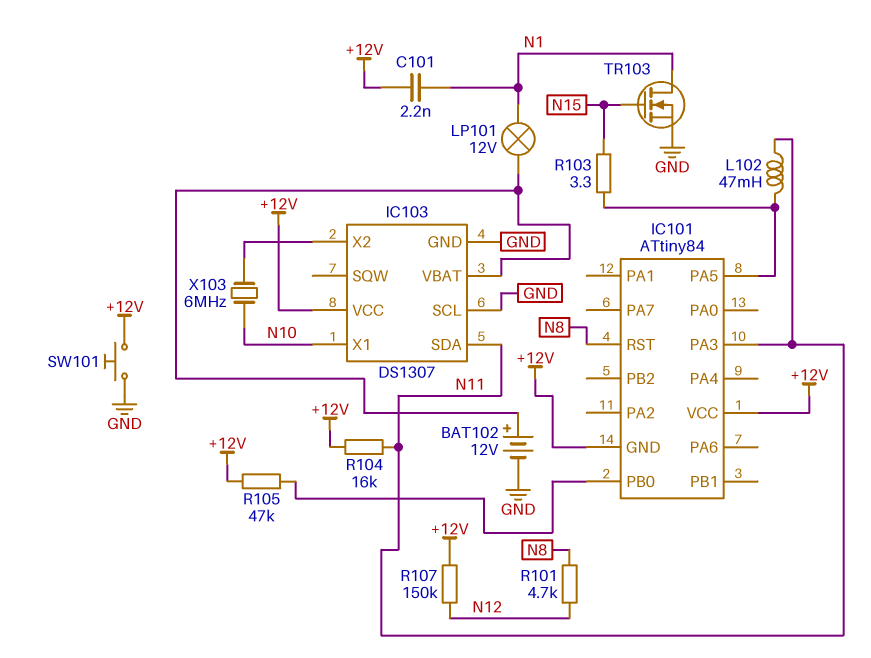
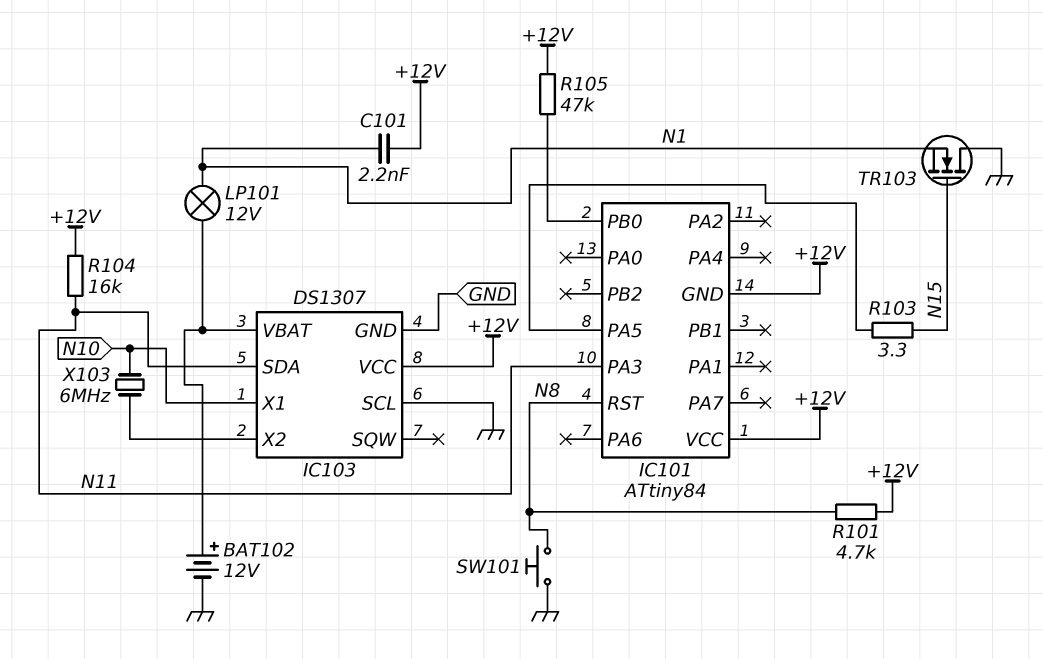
L102: 47mH (IC101/PA5, N11) -> none
R101: 4.7k (N8, N12) -> 4.7k (+12V, N8)
R107: 150k (+12V, N12) -> none
SW101: button (+12V, GND) -> button (GND, N8)
TR103: NMOS (G N15, D N1, S GND) -> NMOS (G N15, D GND, S N1)

